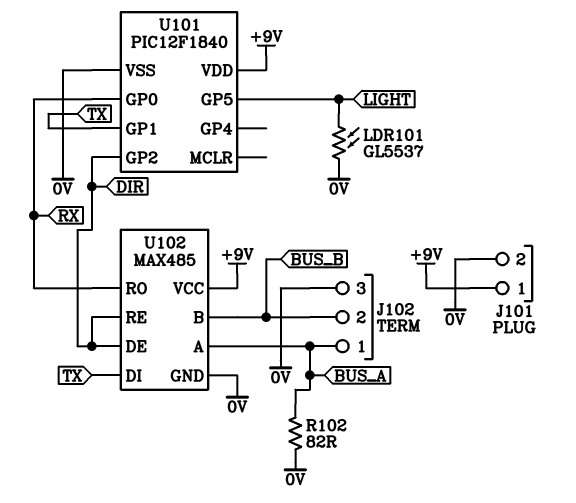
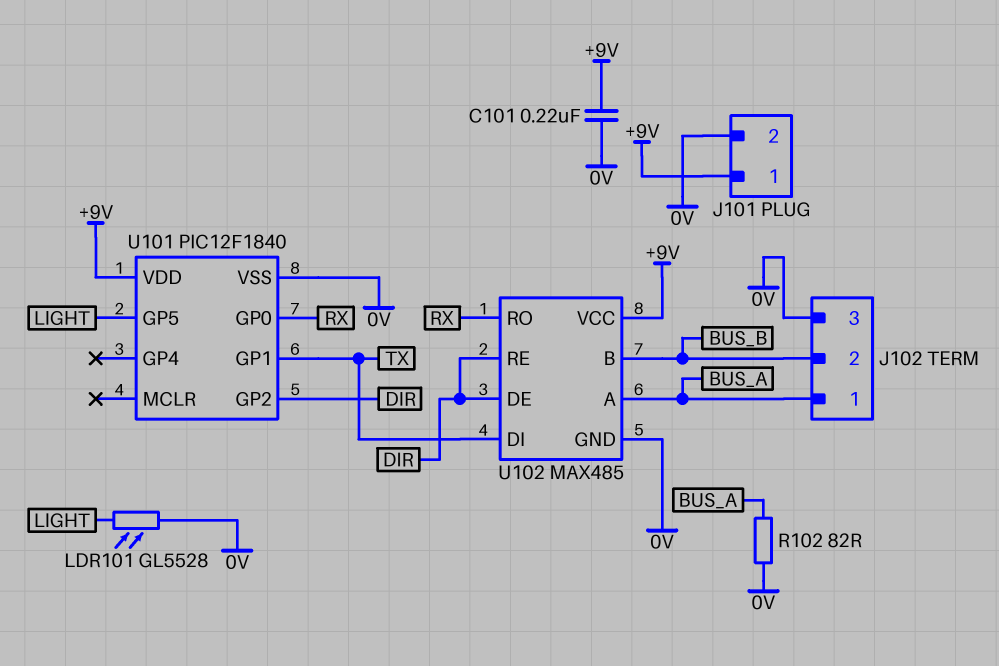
C101: none -> 220nF (+9V, 0V)
LDR101: GL5537 (0V, LIGHT) -> GL5528 (0V, LIGHT)

